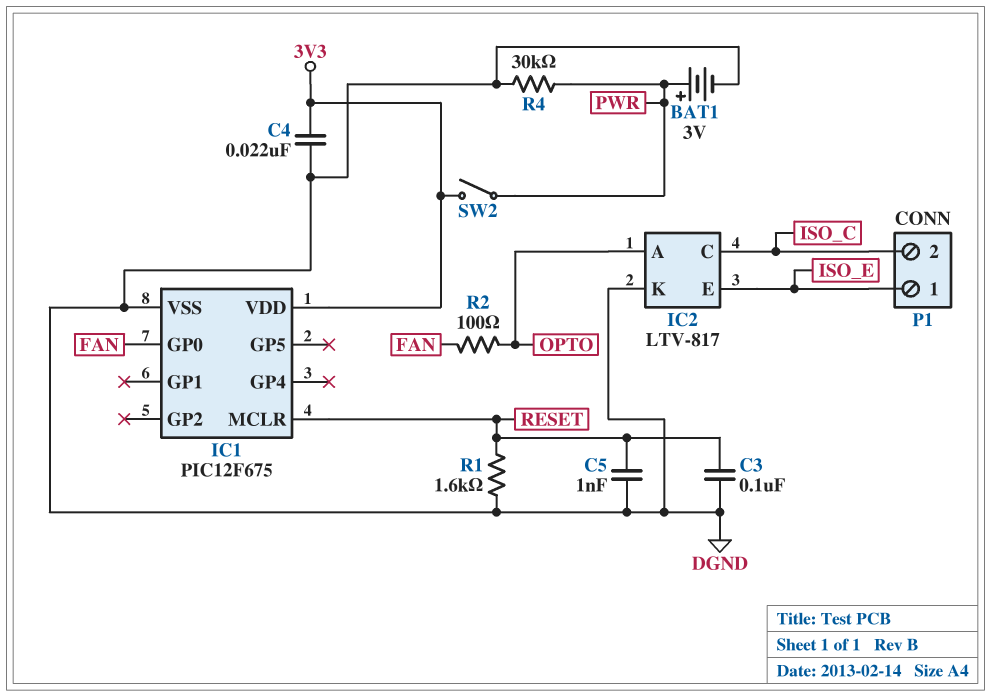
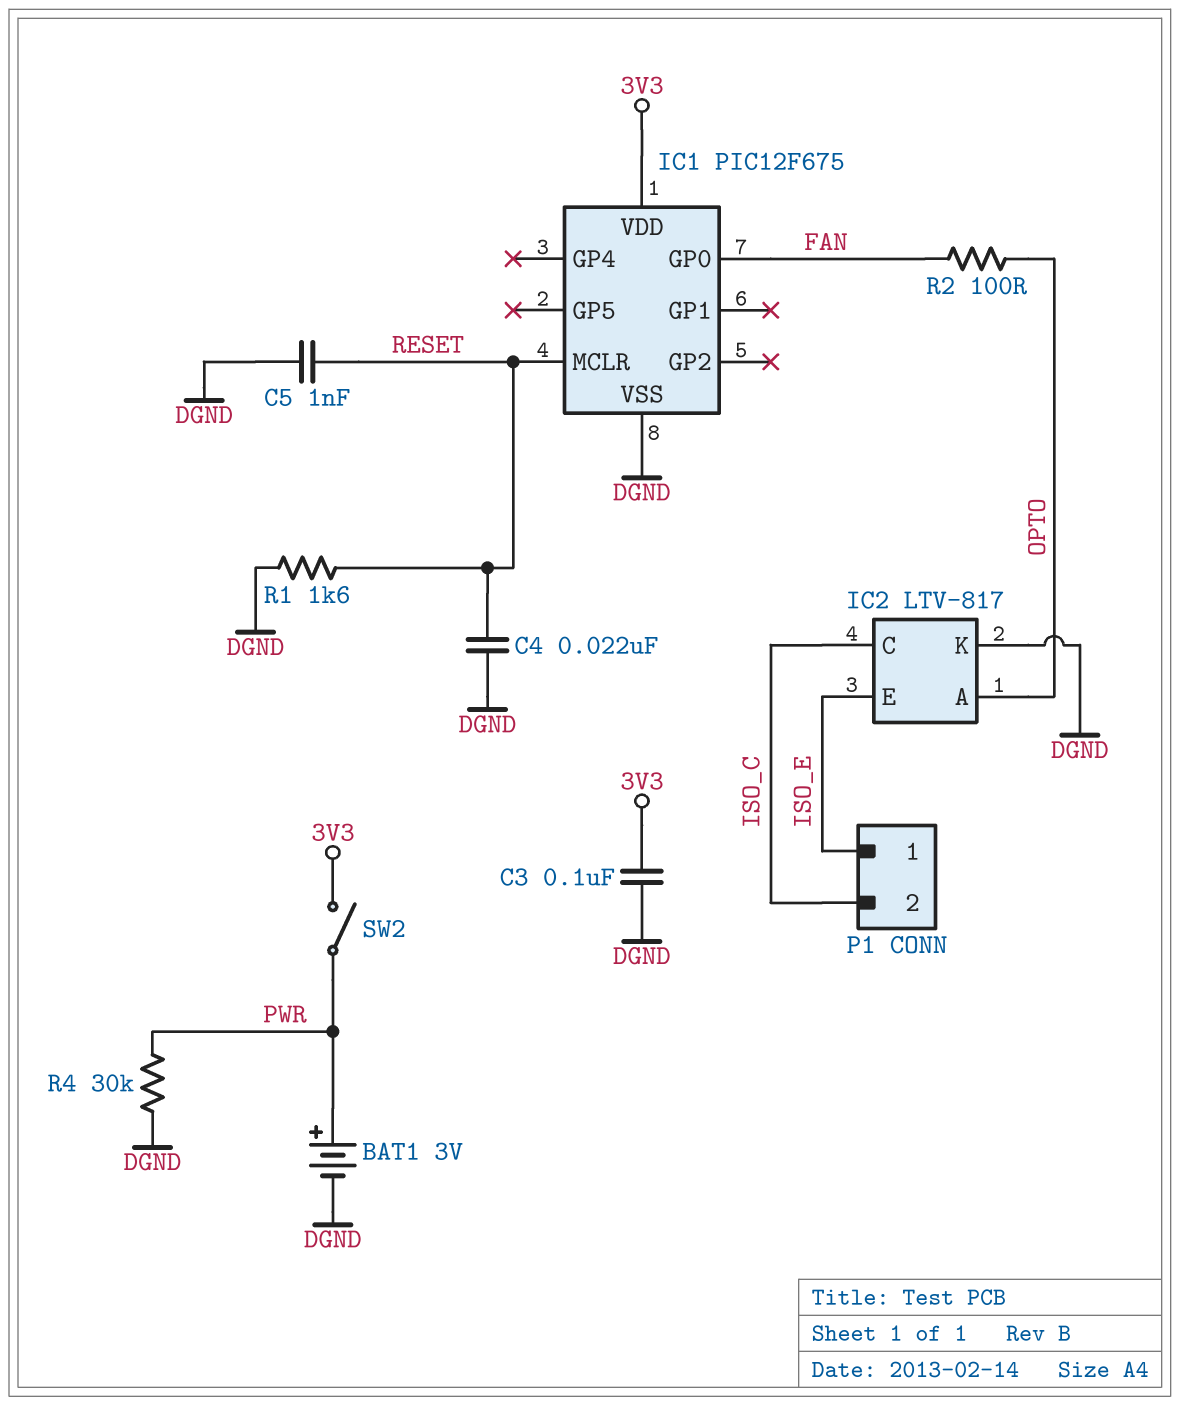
C3: 100nF (DGND, RESET) -> 100nF (3V3, DGND)
C4: 22nF (3V3, DGND) -> 22nF (DGND, RESET)

